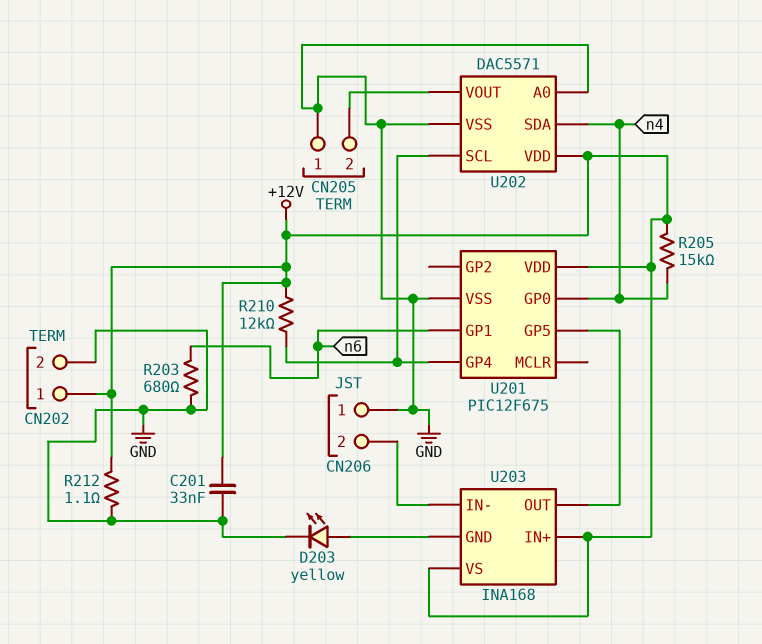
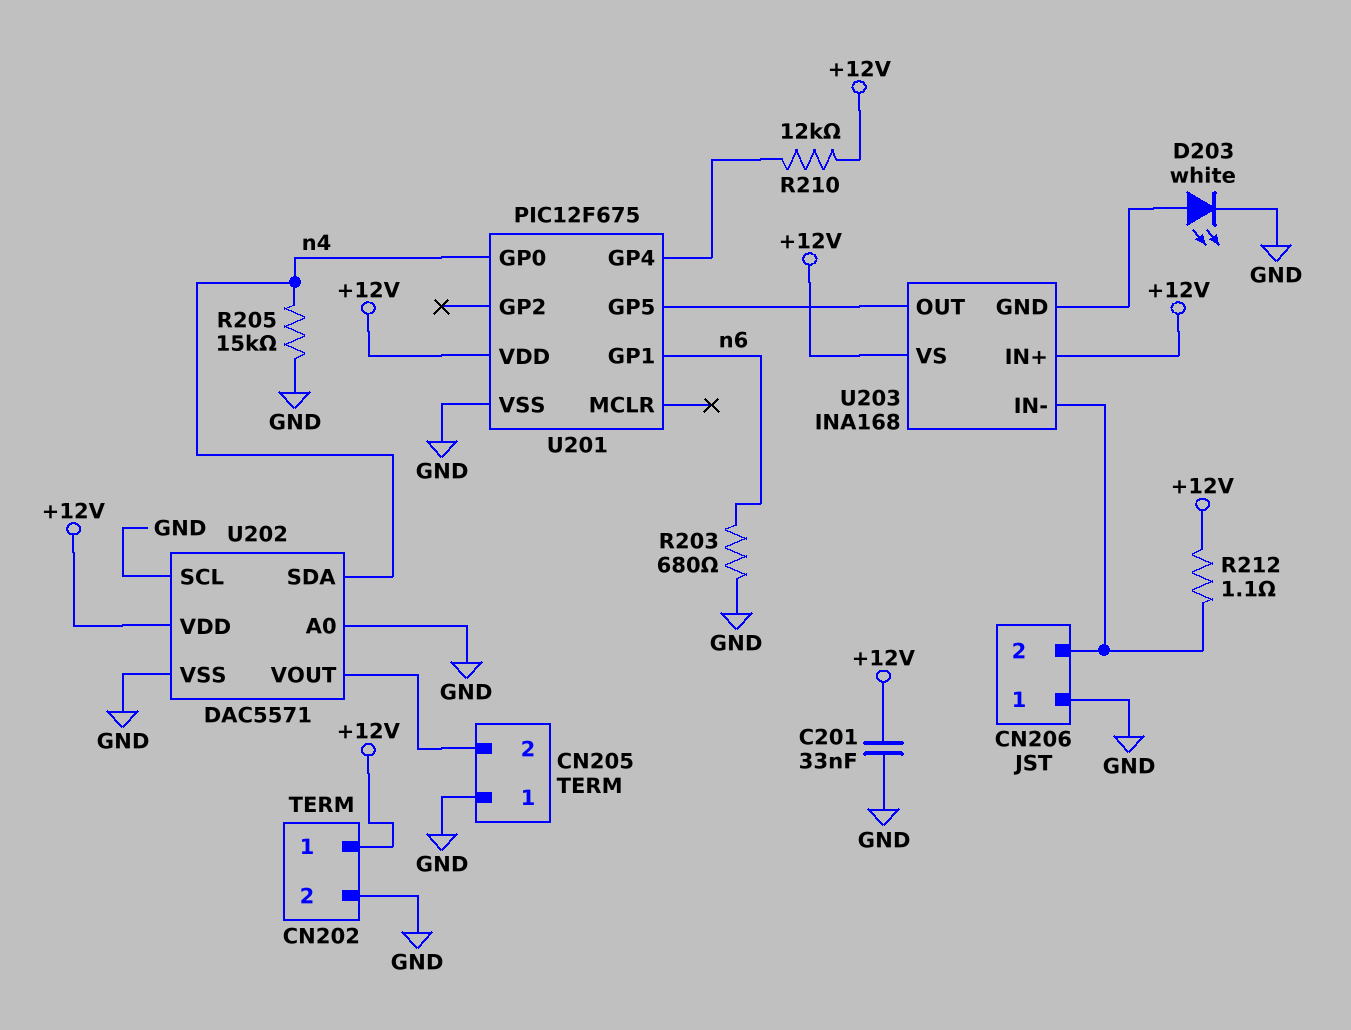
D203: LED yellow (A U203/GND, K GND) -> LED white (A U203/GND, K GND)
R205: 15k (+12V, n4) -> 15k (GND, n4)
R212: 1.1 (+12V, GND) -> 1.1 (+12V, CN206/2)
U202 pin SCL: U201/GP4 -> GND

